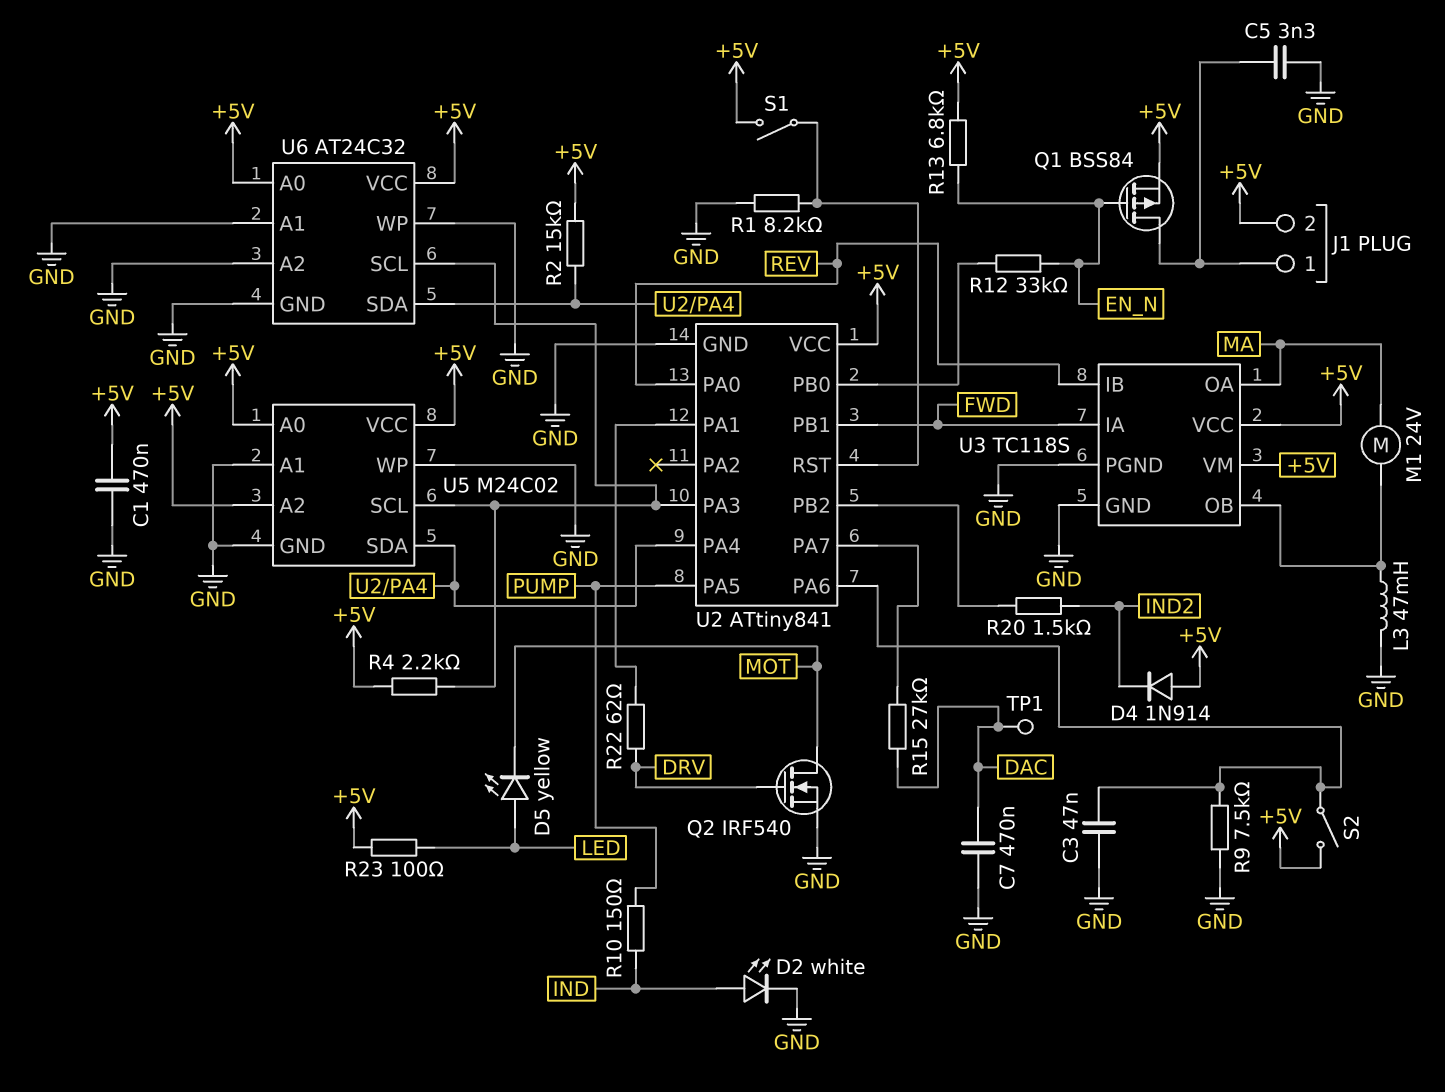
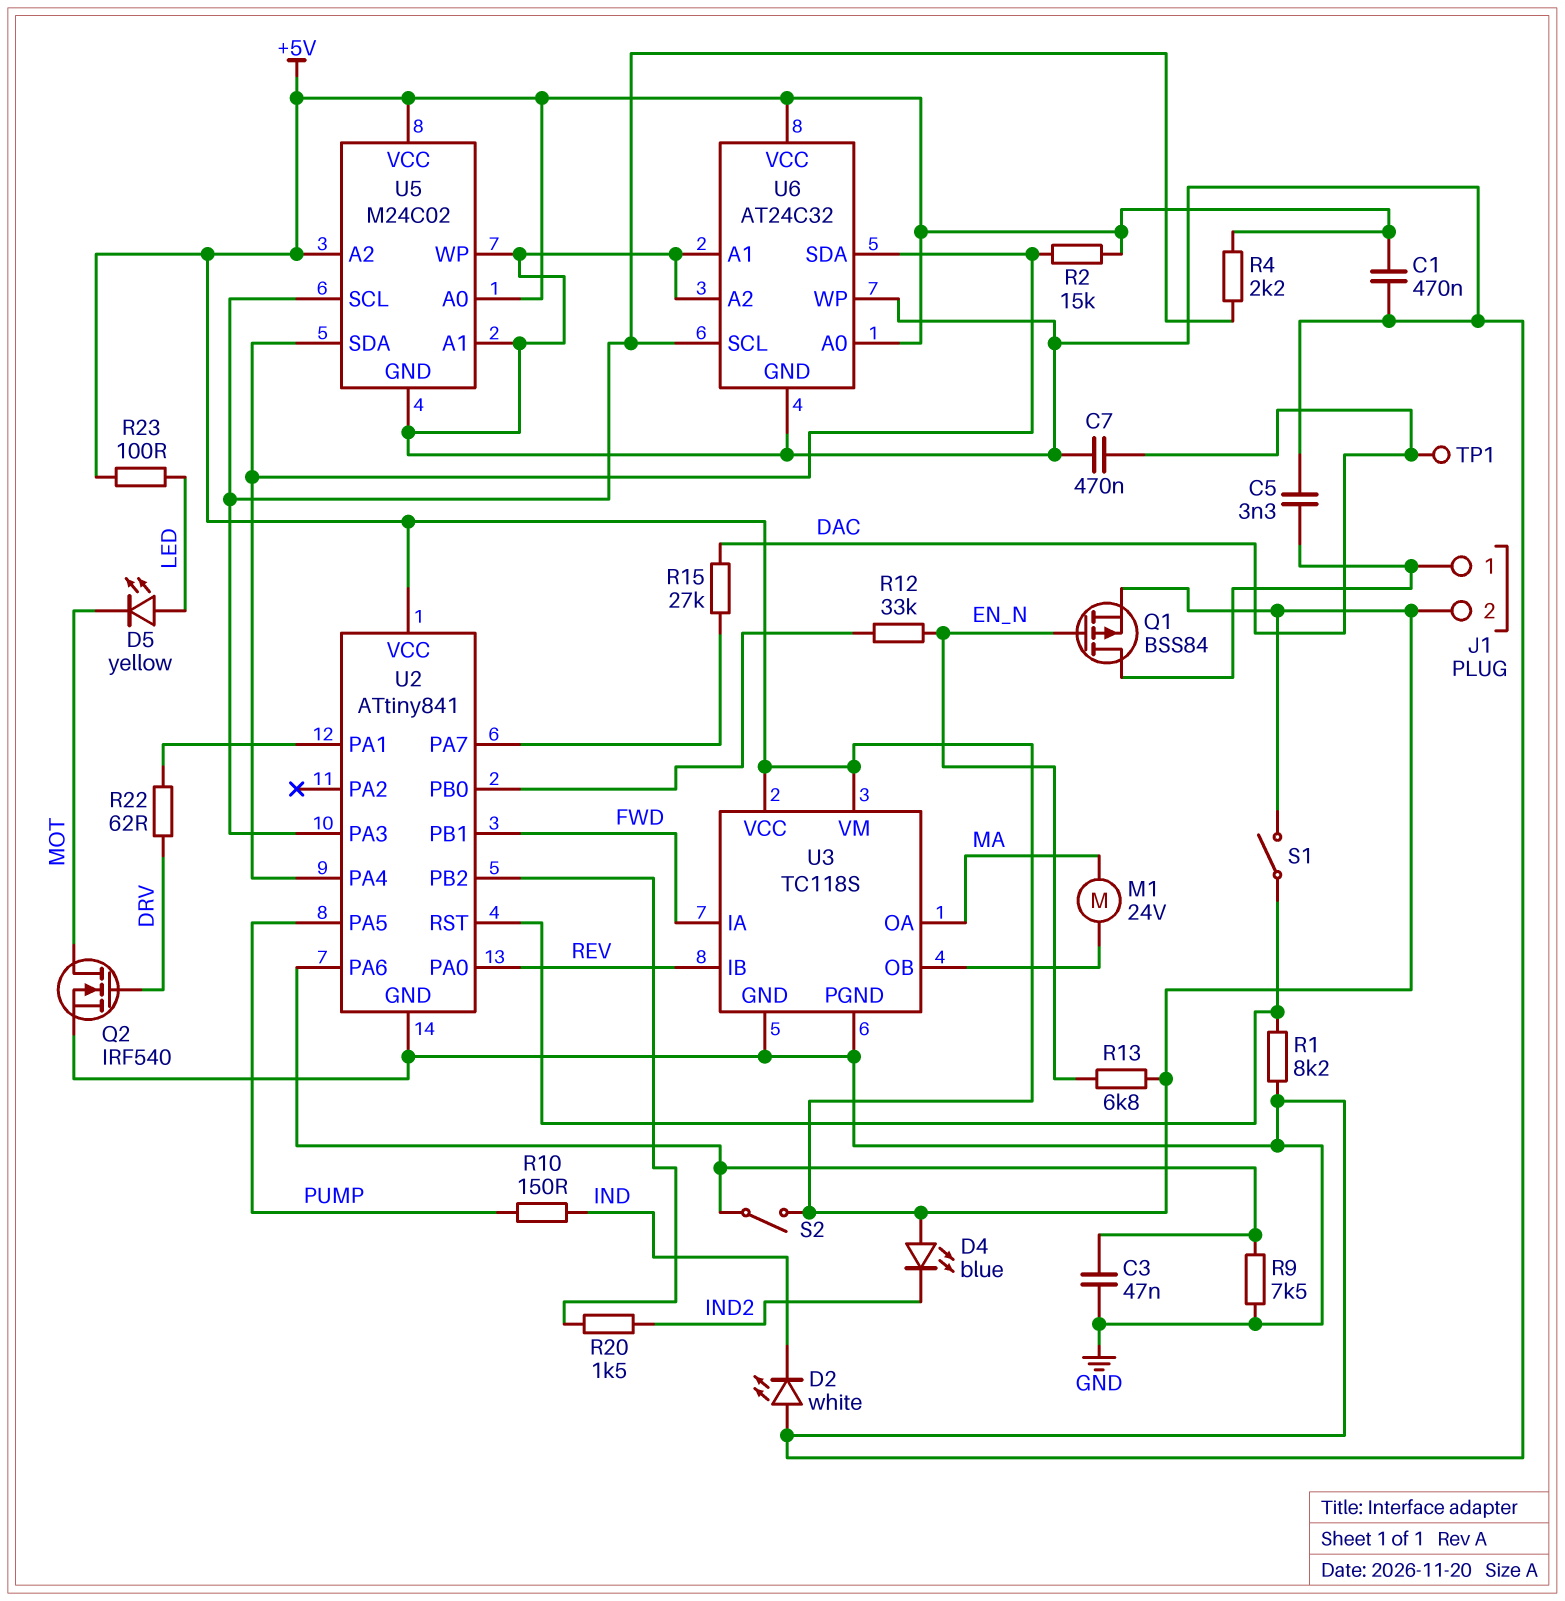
D2: LED white (A IND, K GND) -> LED white (A GND, K IND)
D4: diode 1N914 (A +5V, K IND2) -> LED blue (A +5V, K IND2)
L3: 47mH (GND, U3/OB) -> none

